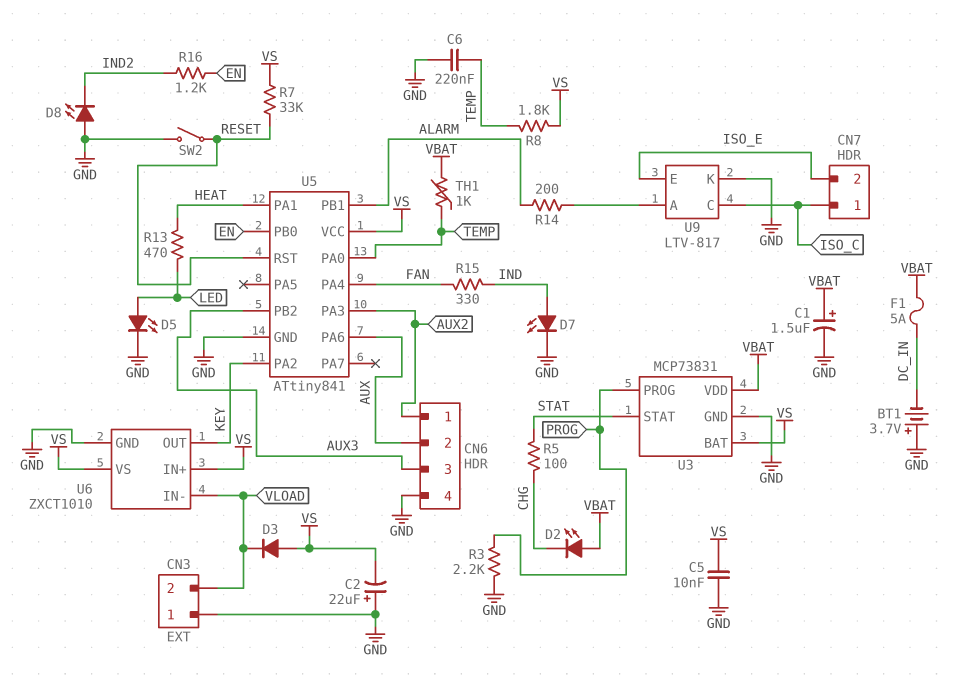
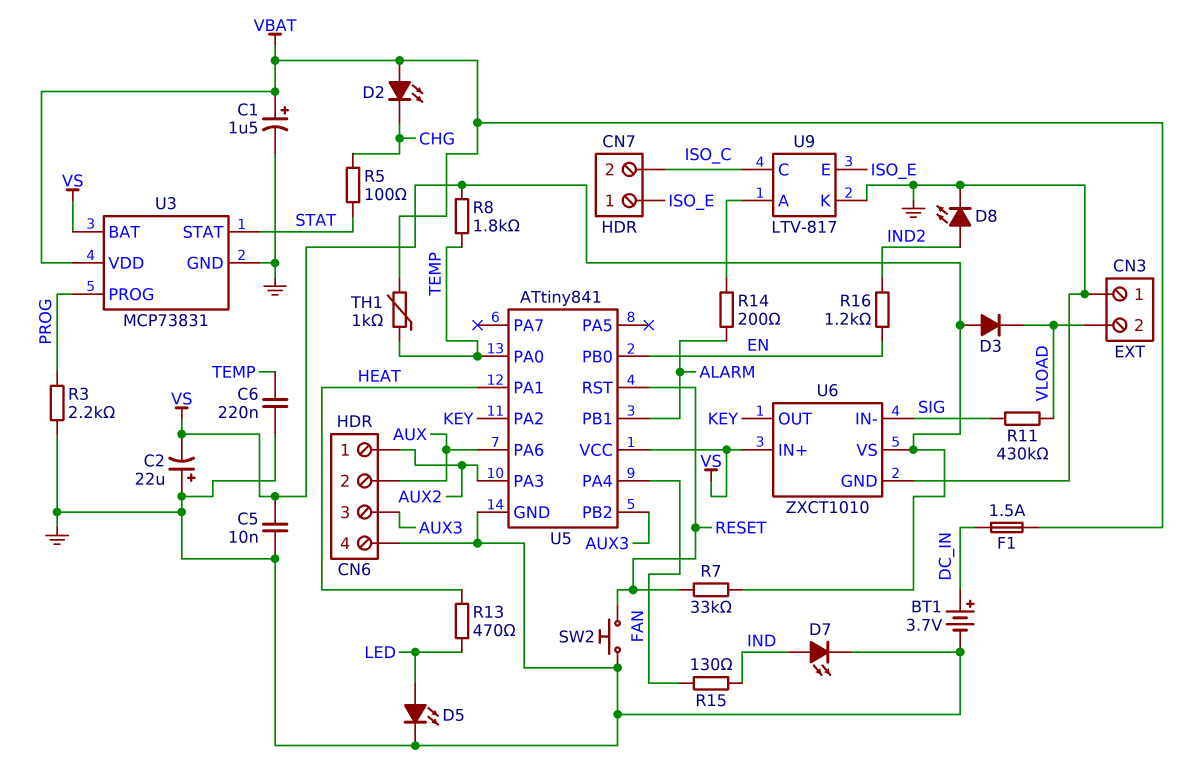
BT1: 3.7V (plus GND, minus DC_IN) -> 3.7V (plus DC_IN, minus GND)
CN7 pin 1: ISO_C -> ISO_E
CN7 pin 2: ISO_E -> ISO_C
D8: LED (A GND, K IND2) -> LED (A IND2, K GND)
F1: 5A (DC_IN, VBAT) -> 1.5A (DC_IN, VBAT)
R11: none -> 430k (SIG, VLOAD)
R15: 330 (FAN, IND) -> 130 (FAN, IND)
SW2: switch (GND, RESET) -> button (GND, RESET)
U6 pin IN-: VLOAD -> SIG

